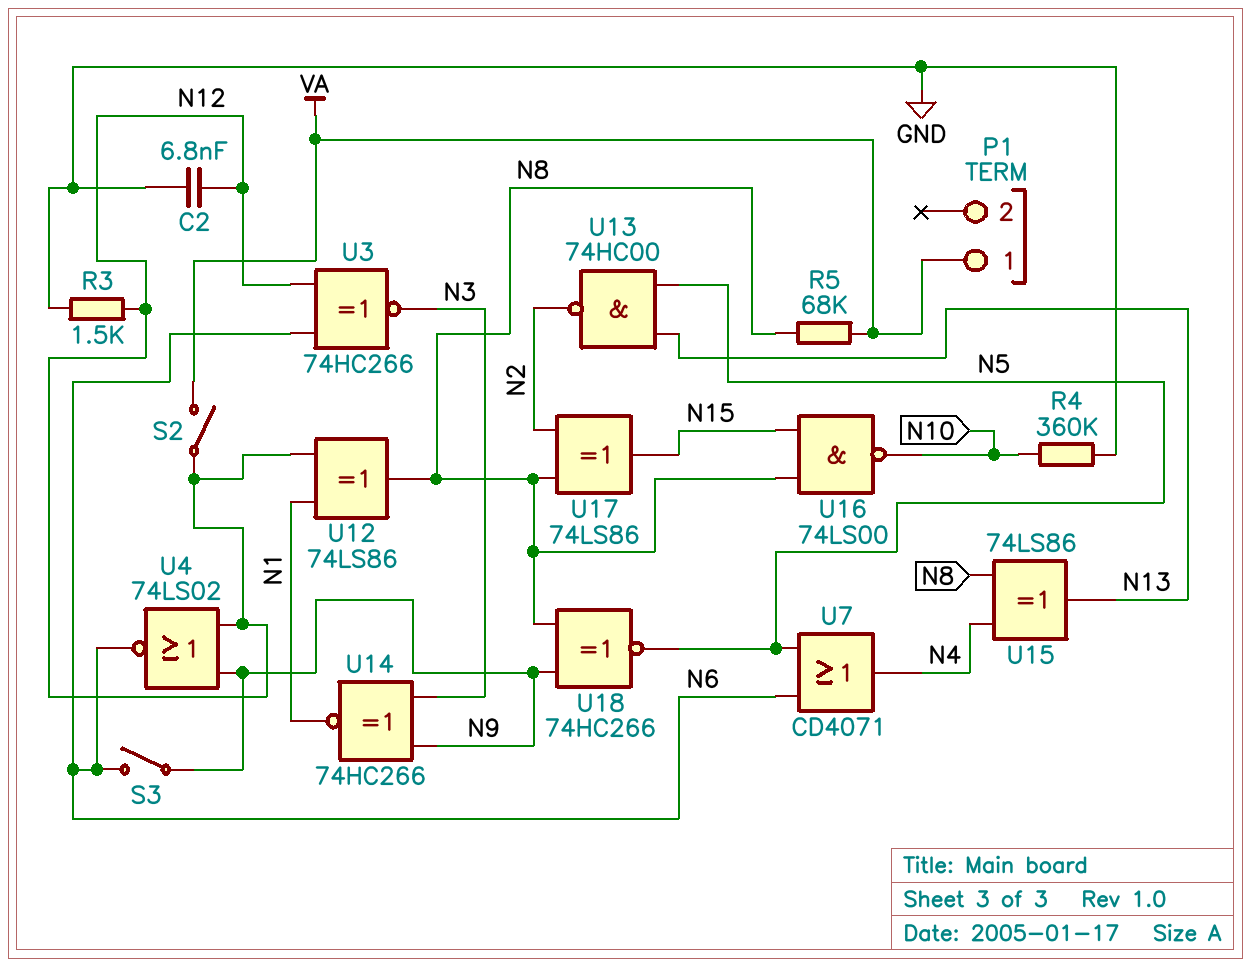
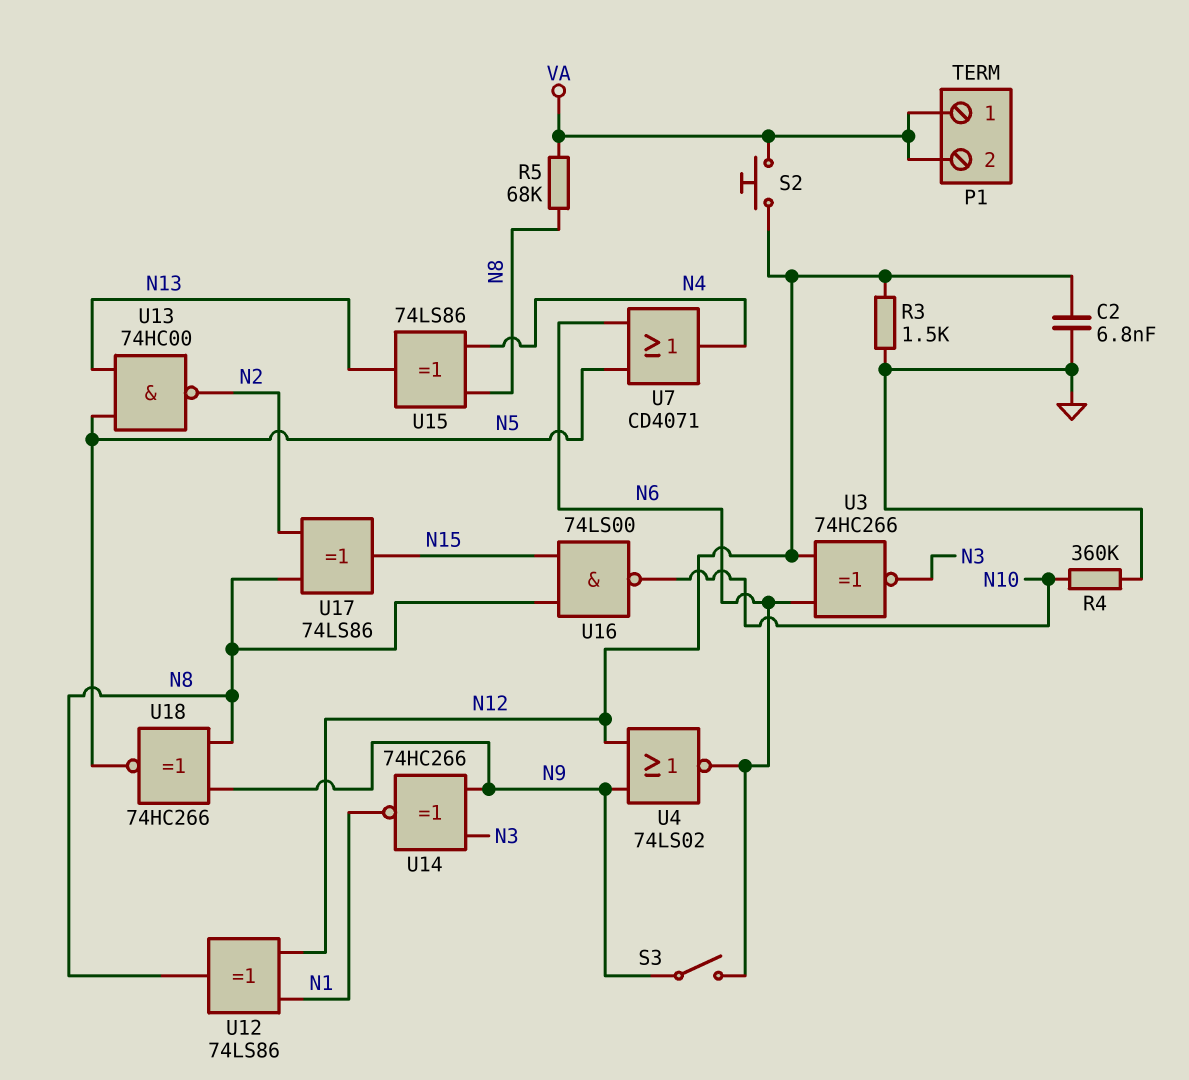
P1 pin 2: none -> VA
S2: switch (N12, VA) -> button (N12, VA)

